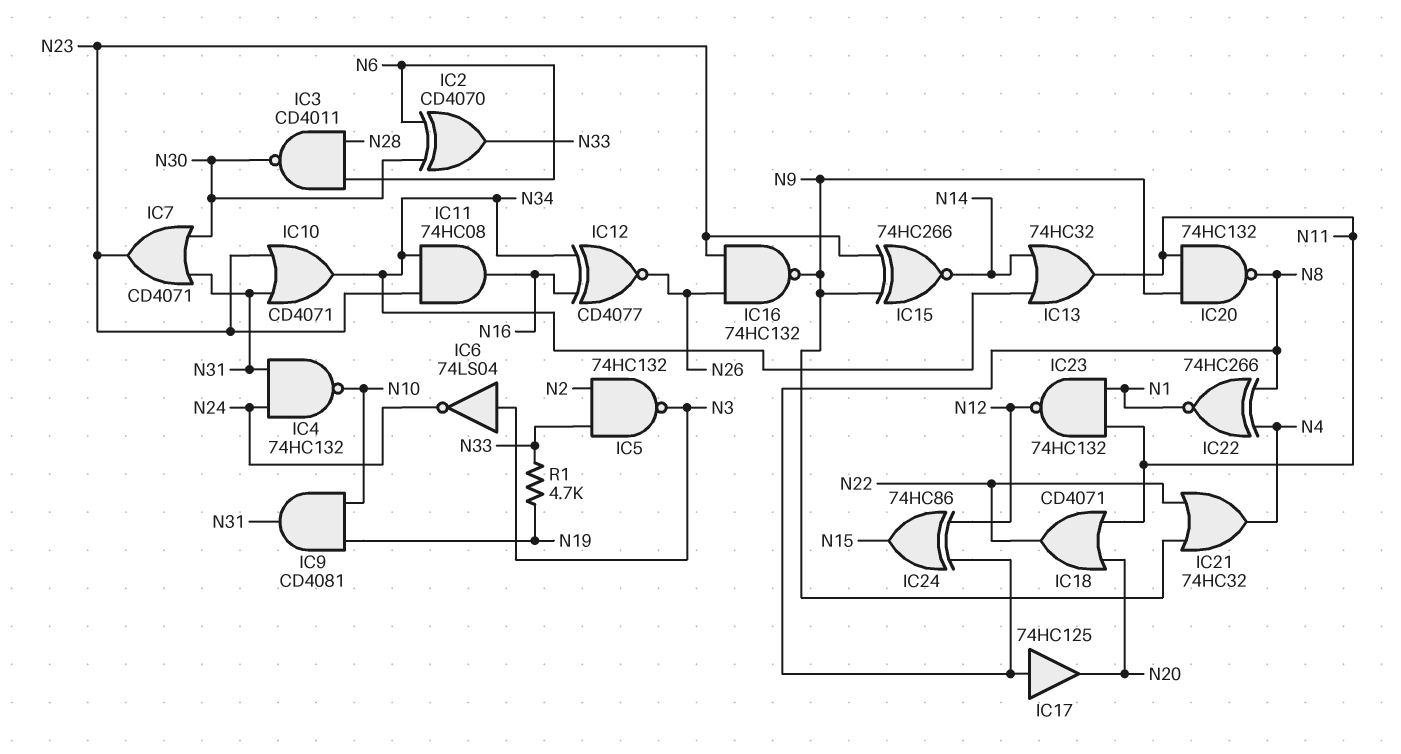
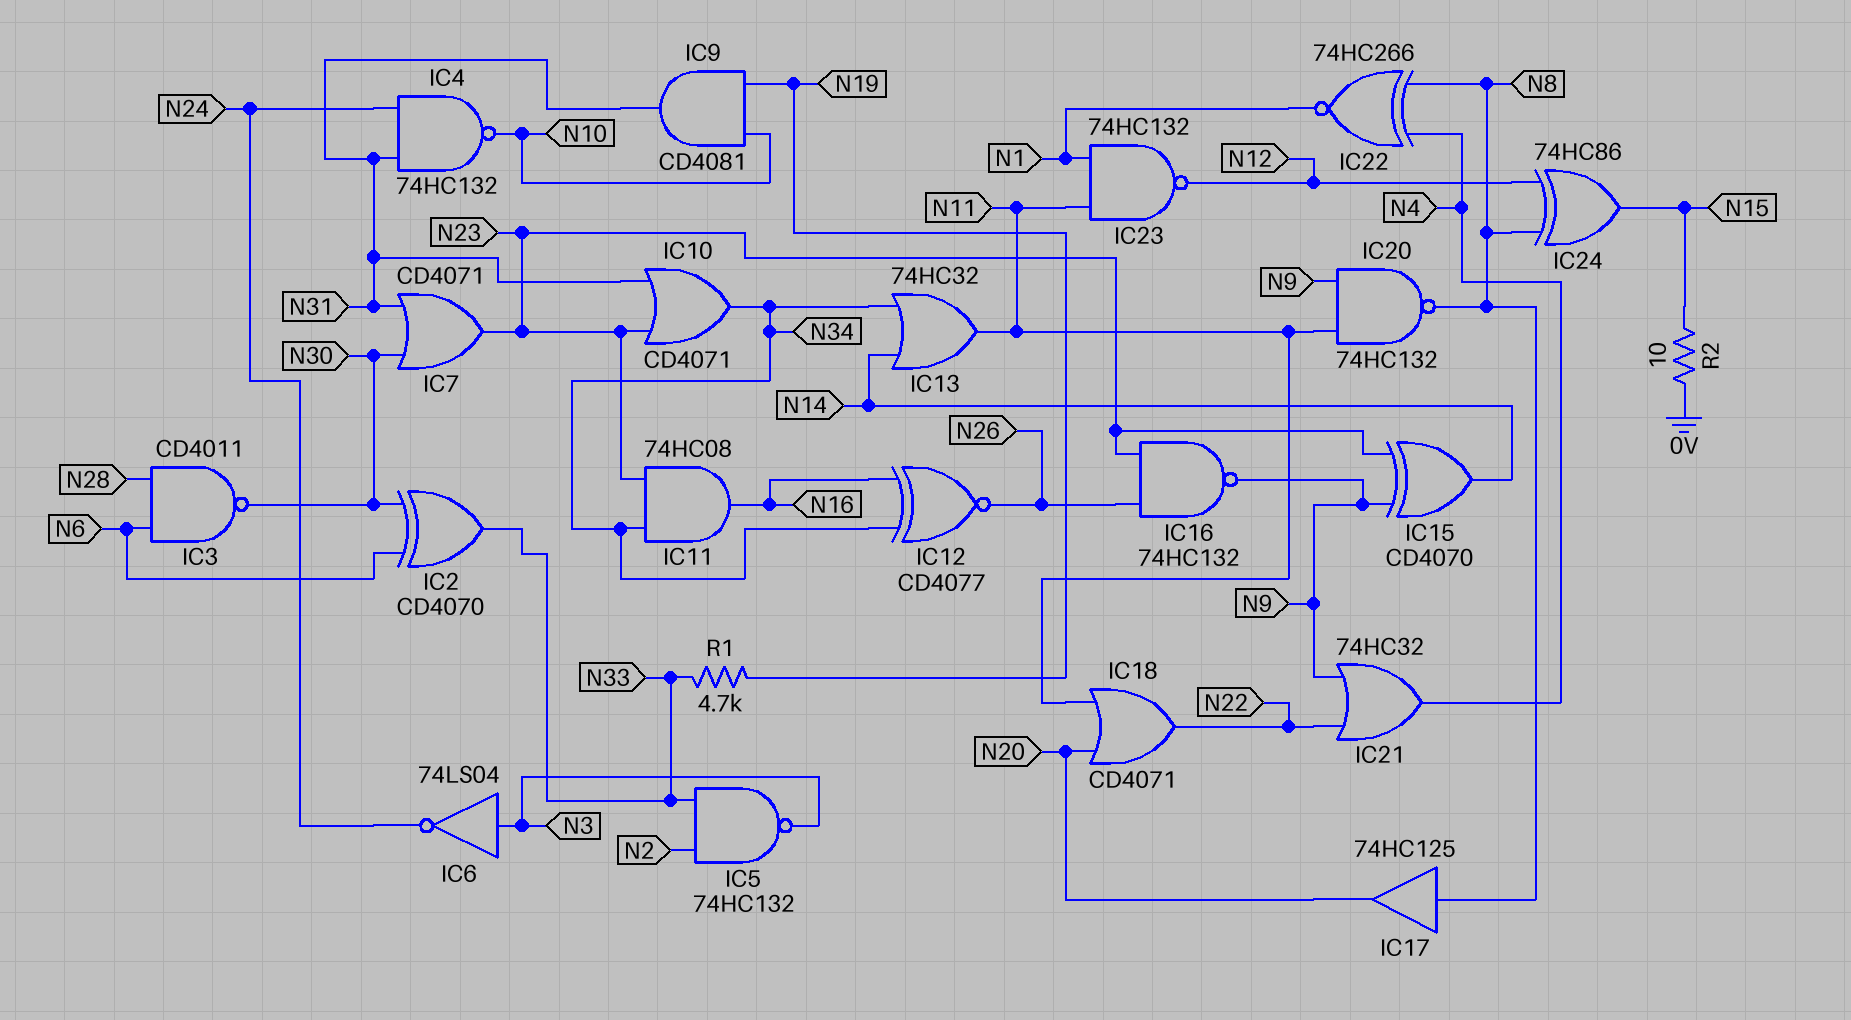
IC15: XNOR 74HC266 (in N9, in N23, out N14) -> XOR CD4070 (in N9, in N23, out N14)
R2: none -> 10 (0V, N15)

